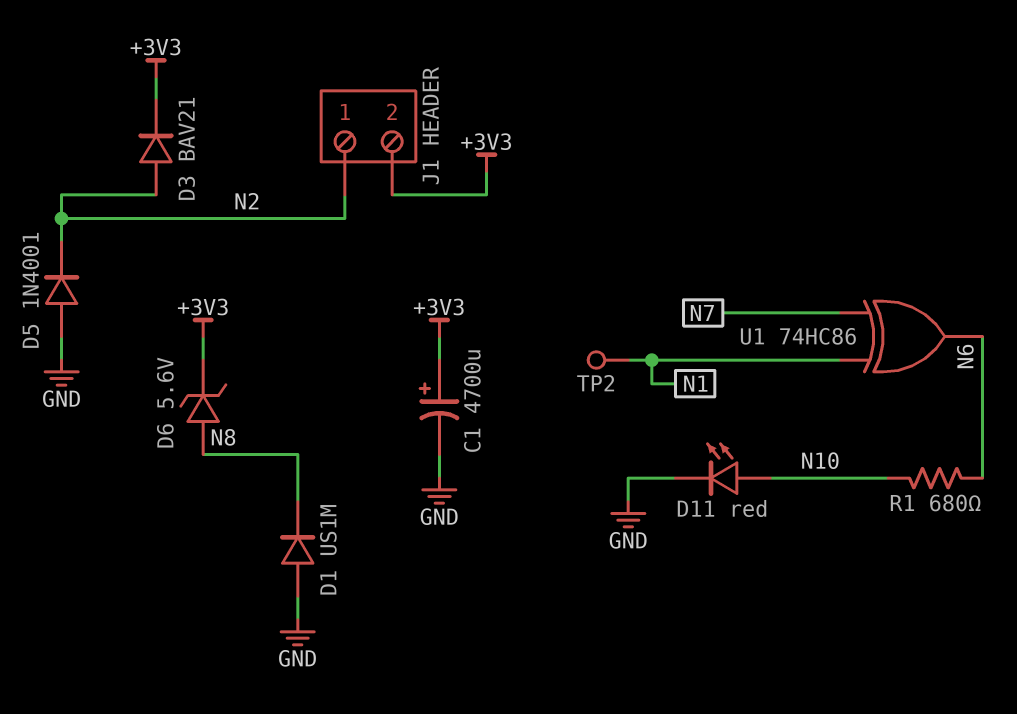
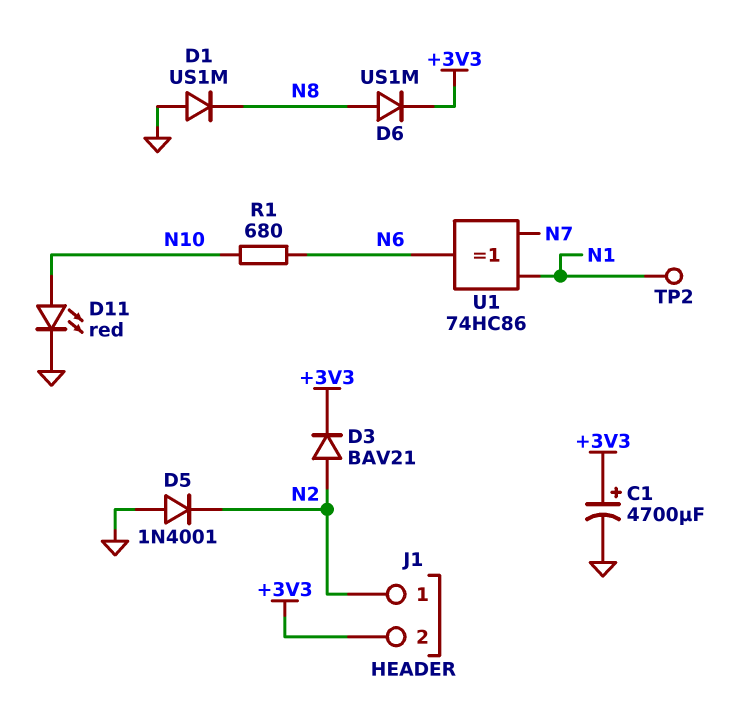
D6: zener 5.6V (A N8, K +3V3) -> diode US1M (A N8, K +3V3)

